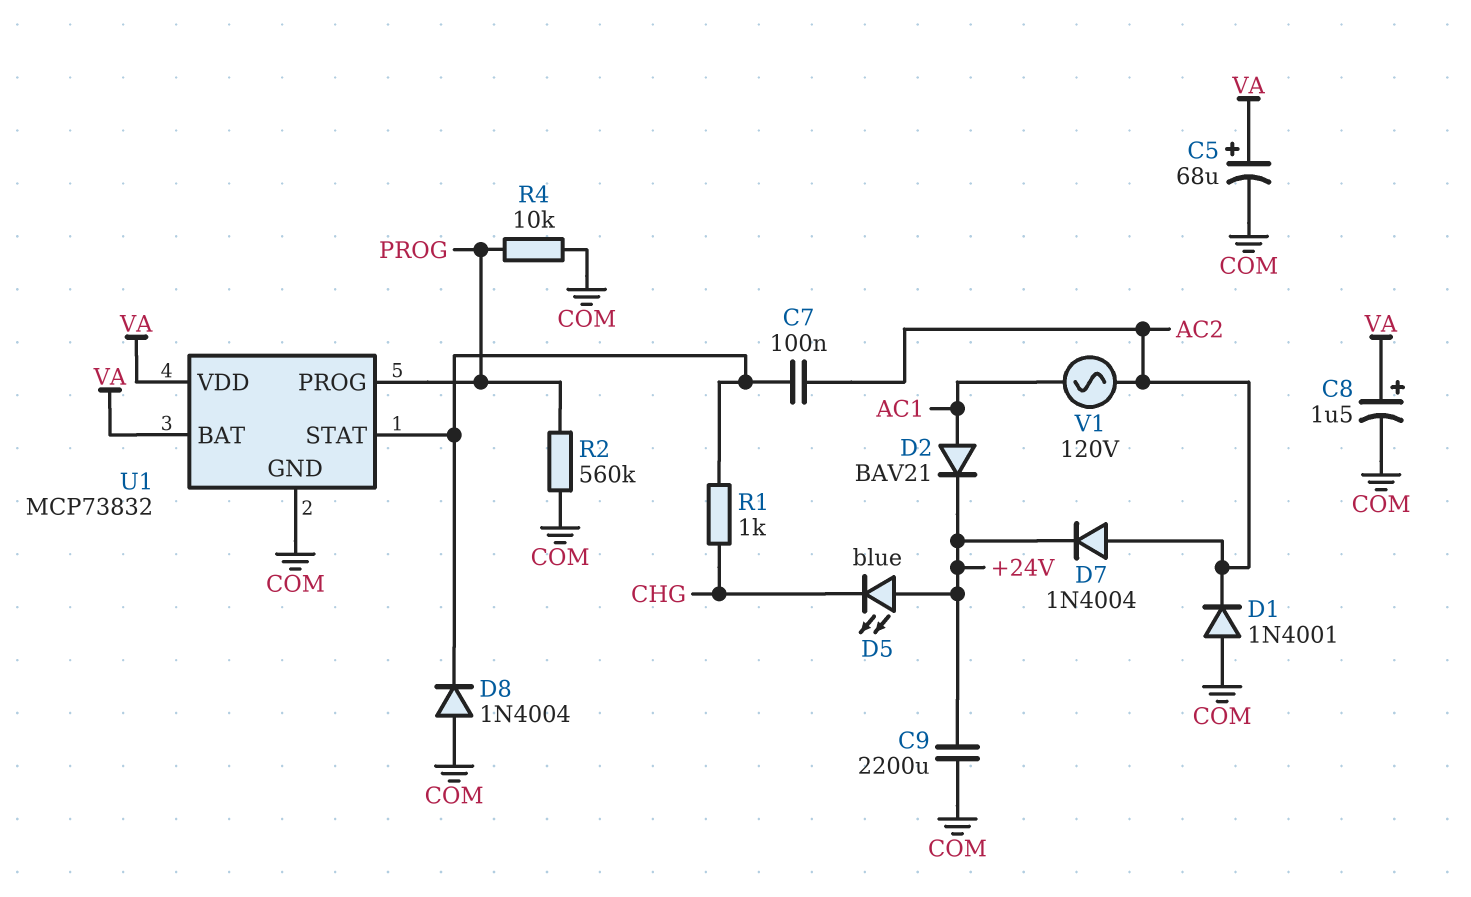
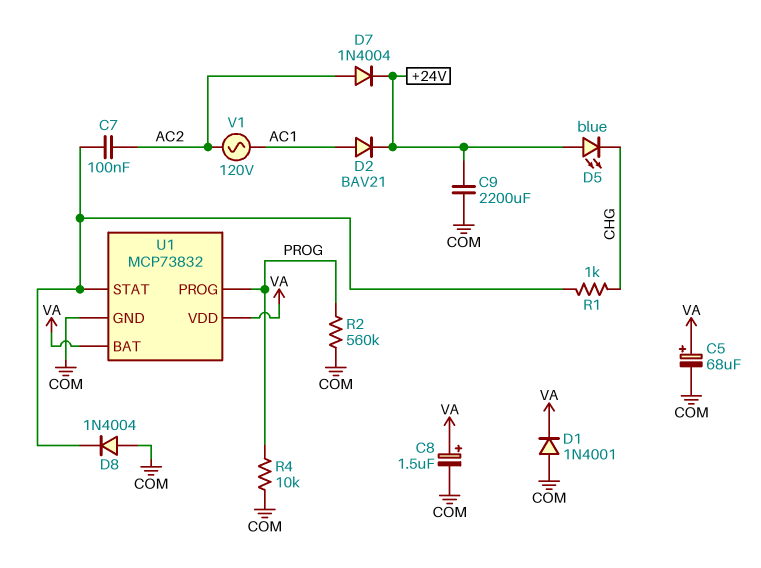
D1: diode 1N4001 (A COM, K AC2) -> diode 1N4001 (A COM, K VA)

